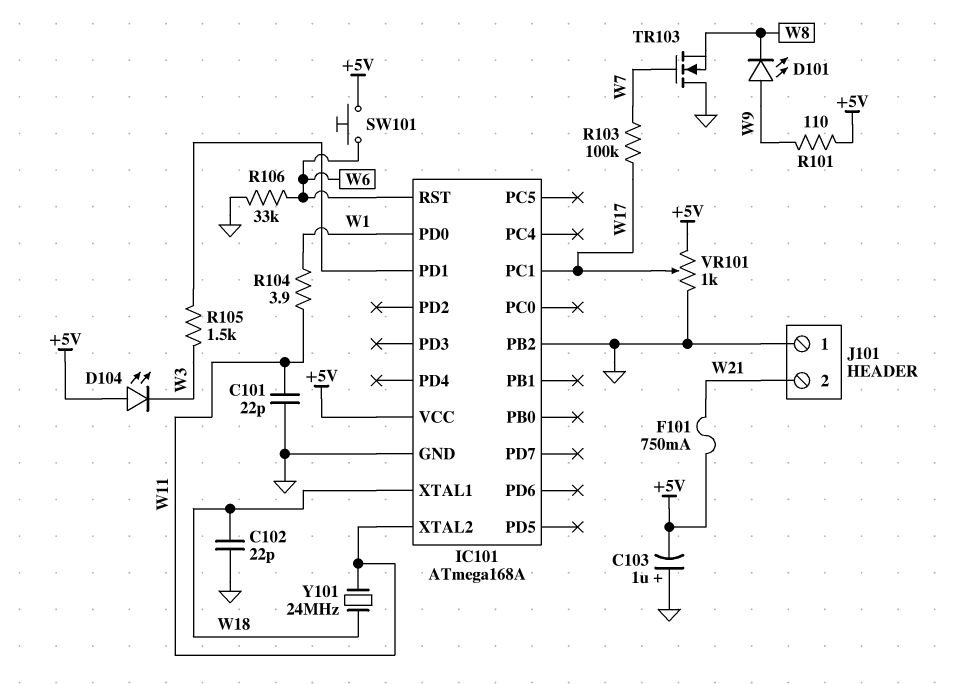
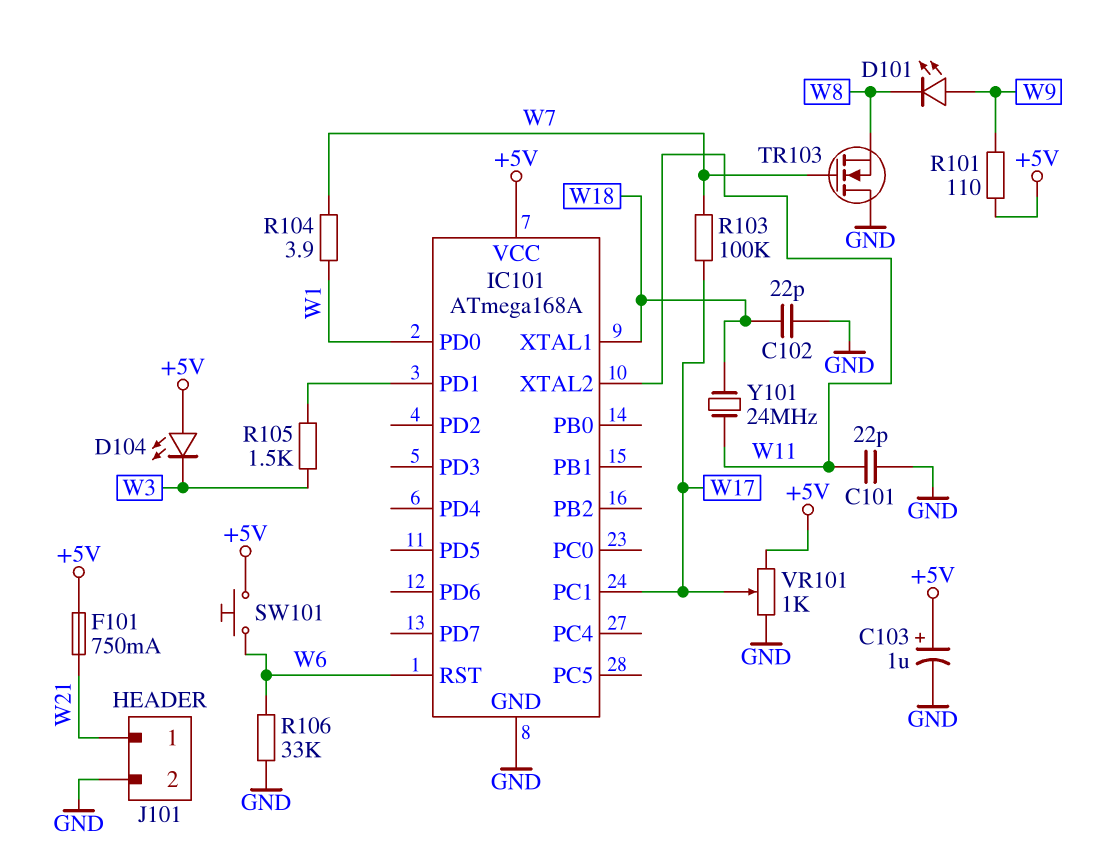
C103: 1uF (plus GND, minus +5V) -> 1uF (plus +5V, minus GND)
IC101 pin PB2: GND -> none
J101 pin 1: GND -> W21
J101 pin 2: W21 -> GND
R104: 3.9 (W1, W11) -> 3.9 (W1, W7)

